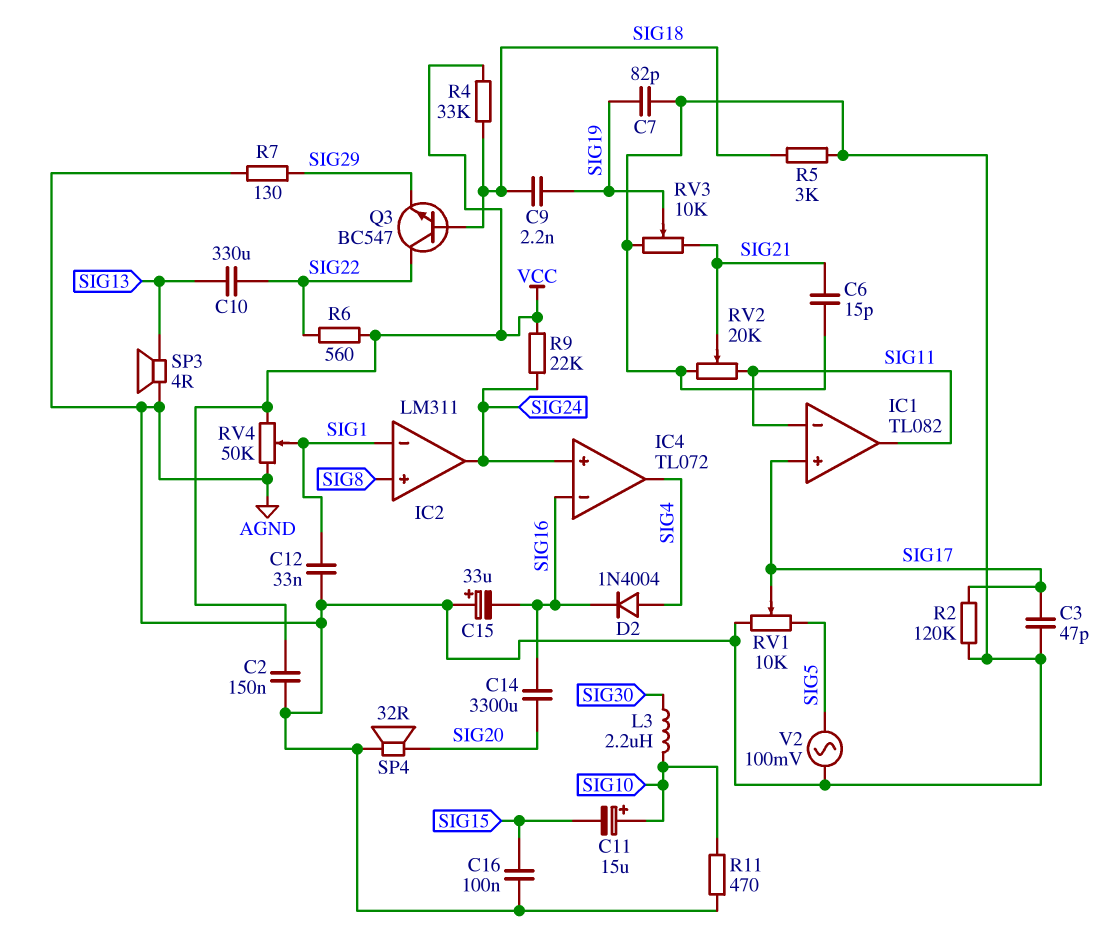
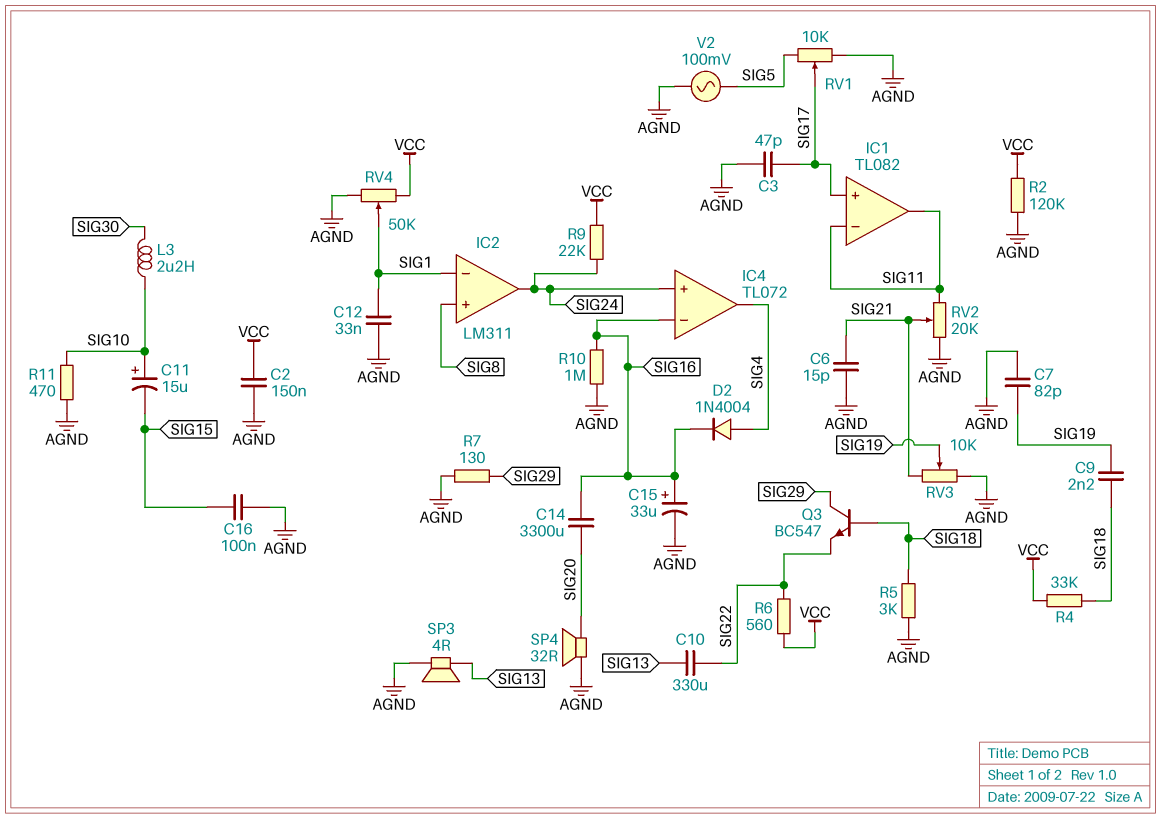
C15: 33uF (plus AGND, minus SIG16) -> 33uF (plus SIG16, minus AGND)
Q3: NPN BC547 (B SIG18, C SIG22, E SIG29) -> NPN BC547 (B SIG18, C SIG29, E SIG22)
R2: 120k (AGND, SIG17) -> 120k (AGND, VCC)
R10: none -> 1M (AGND, SIG16)

